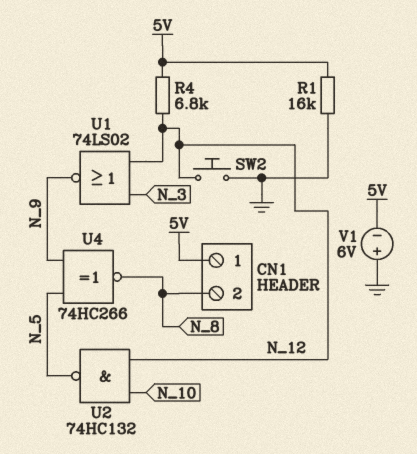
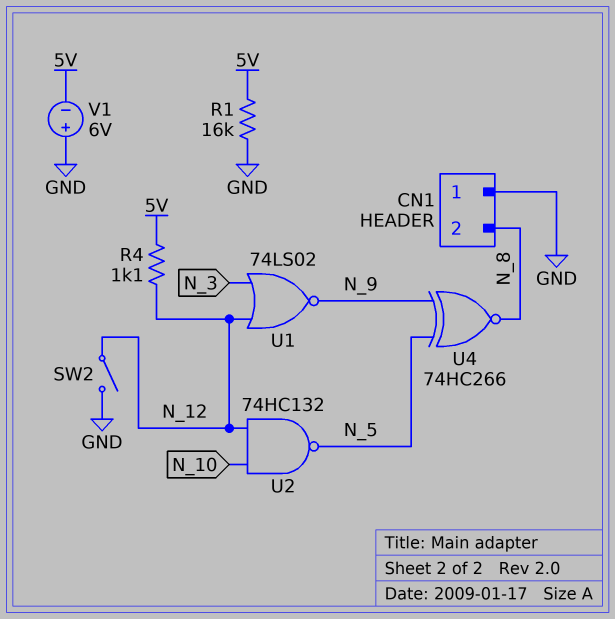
CN1 pin 1: 5V -> GND
R4: 6.8k (5V, N_12) -> 1.1k (5V, N_12)
SW2: button (GND, N_12) -> switch (GND, N_12)

